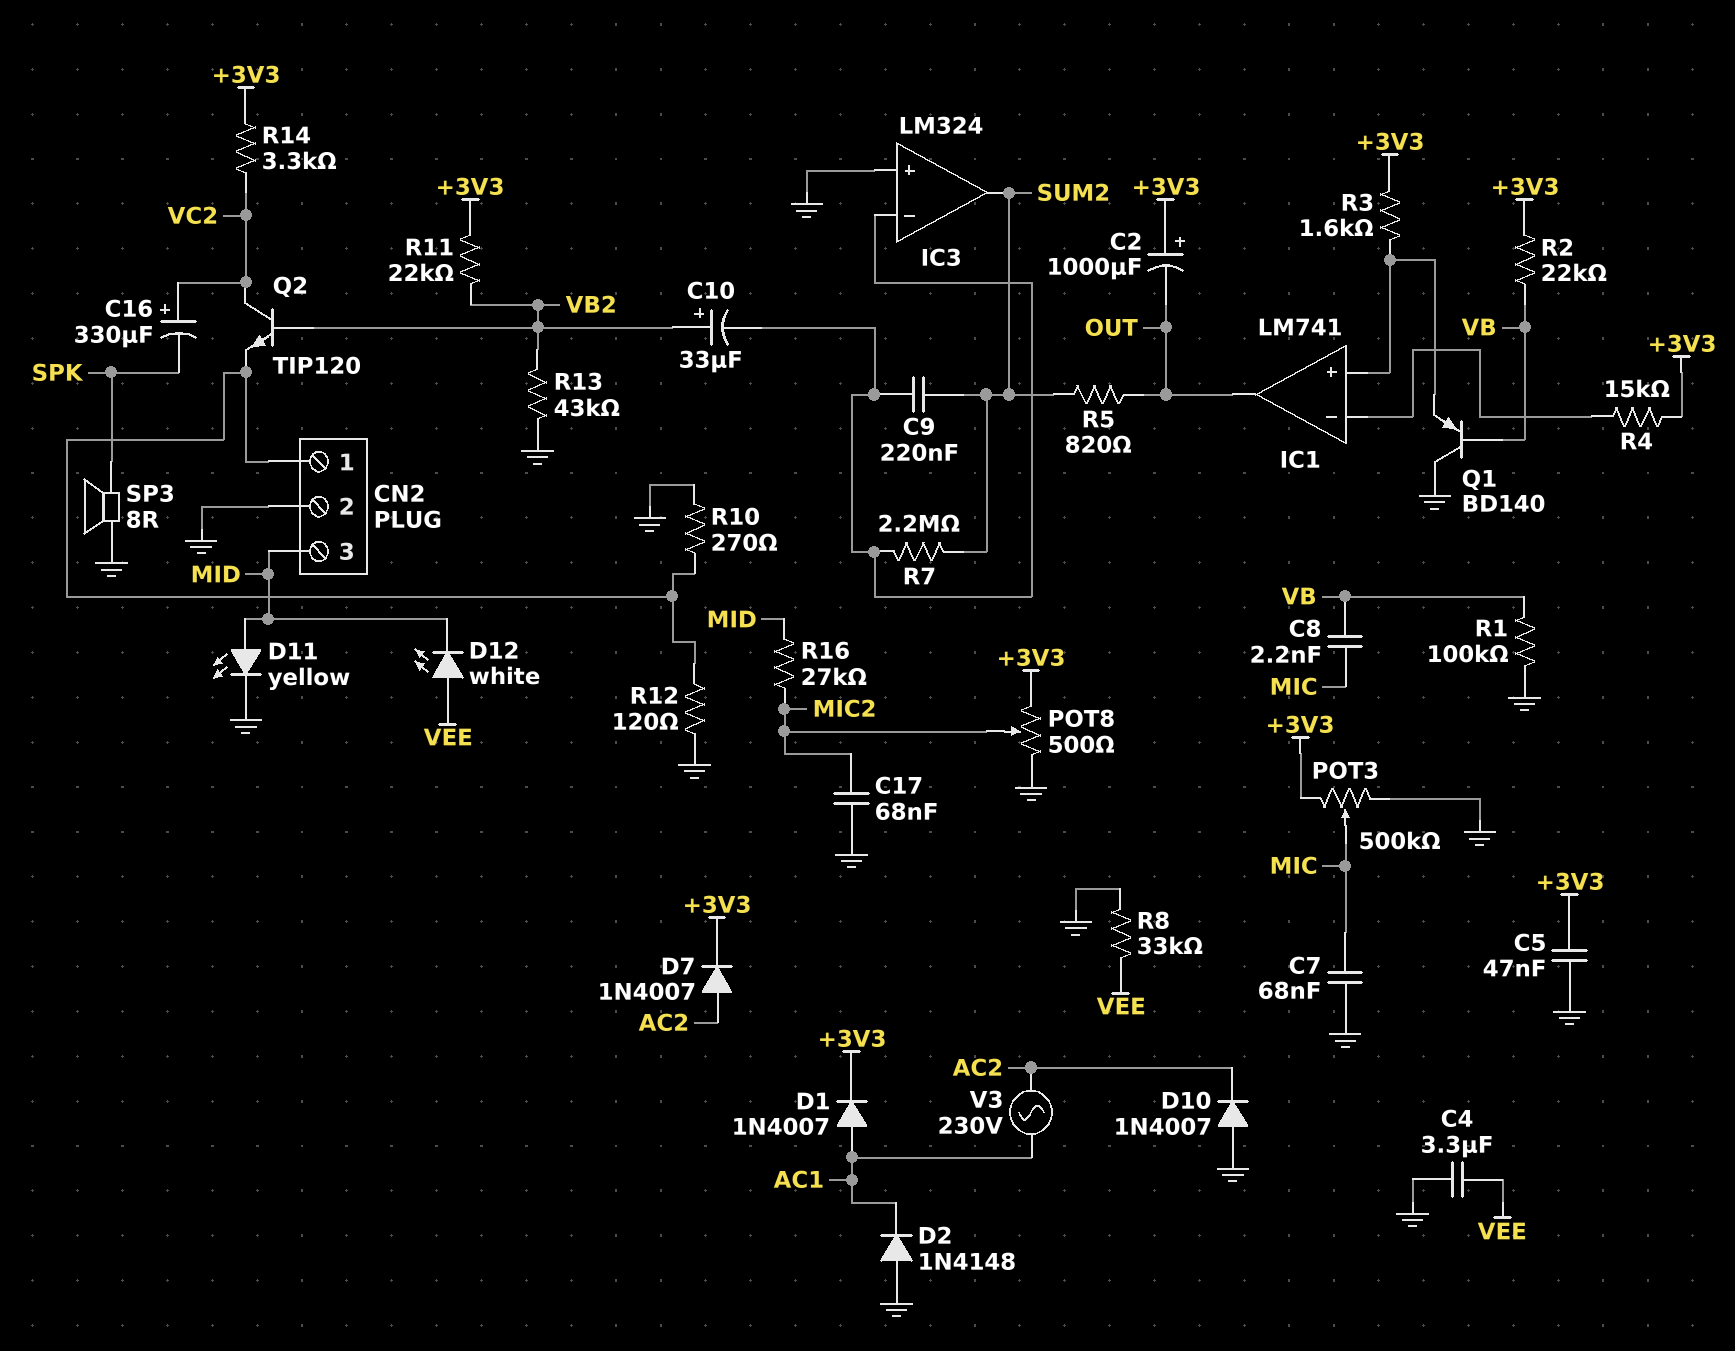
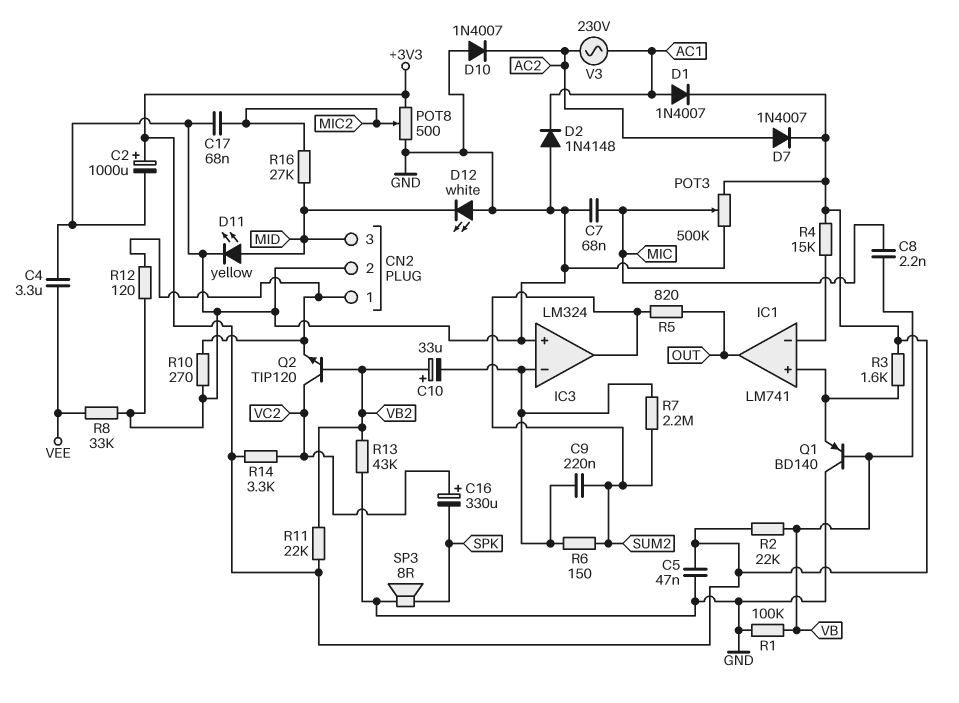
C2: 1000uF (plus +3V3, minus OUT) -> 1000uF (plus +3V3, minus GND)
D12: LED white (A VEE, K MID) -> LED white (A GND, K MID)
R6: none -> 150 (IC3/in-, SUM2)

